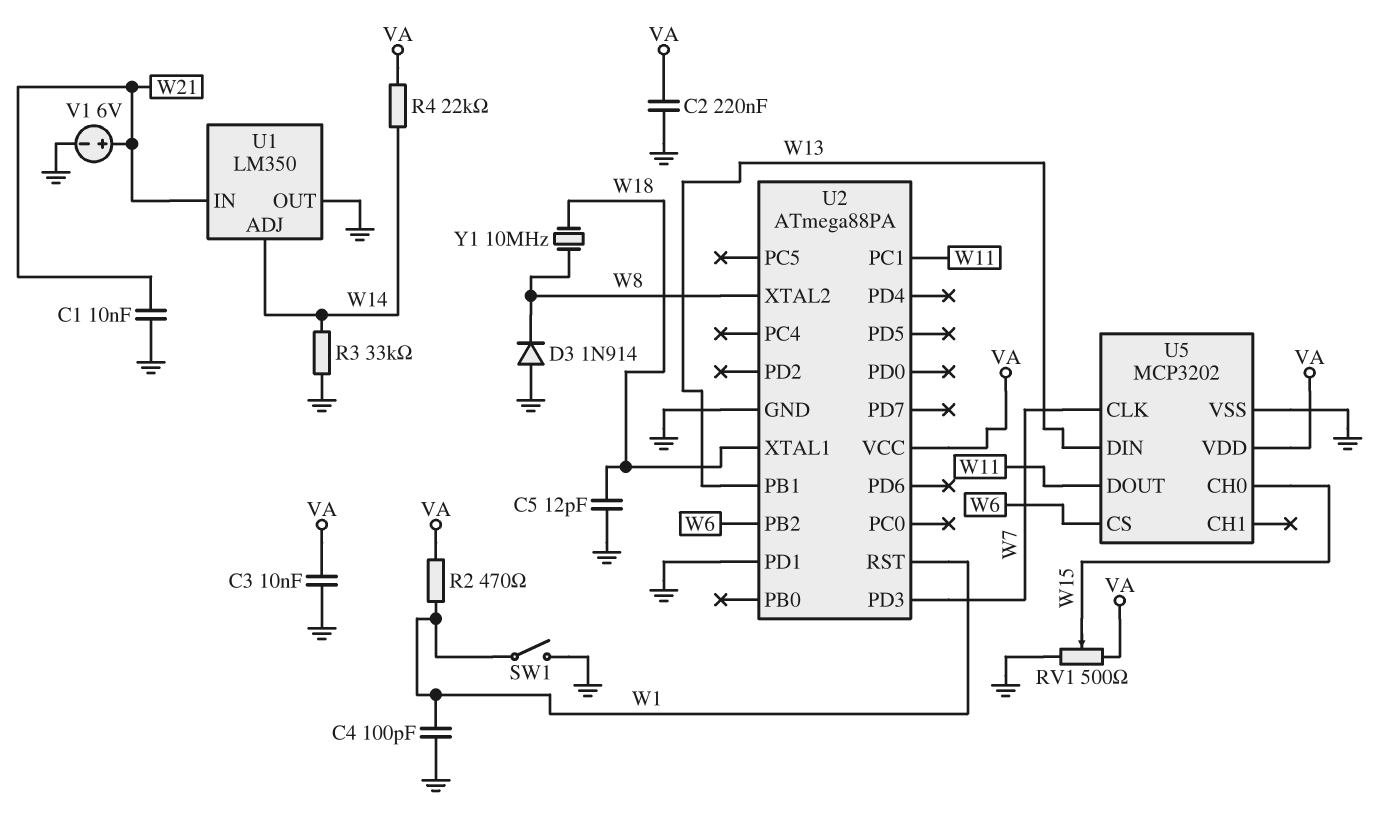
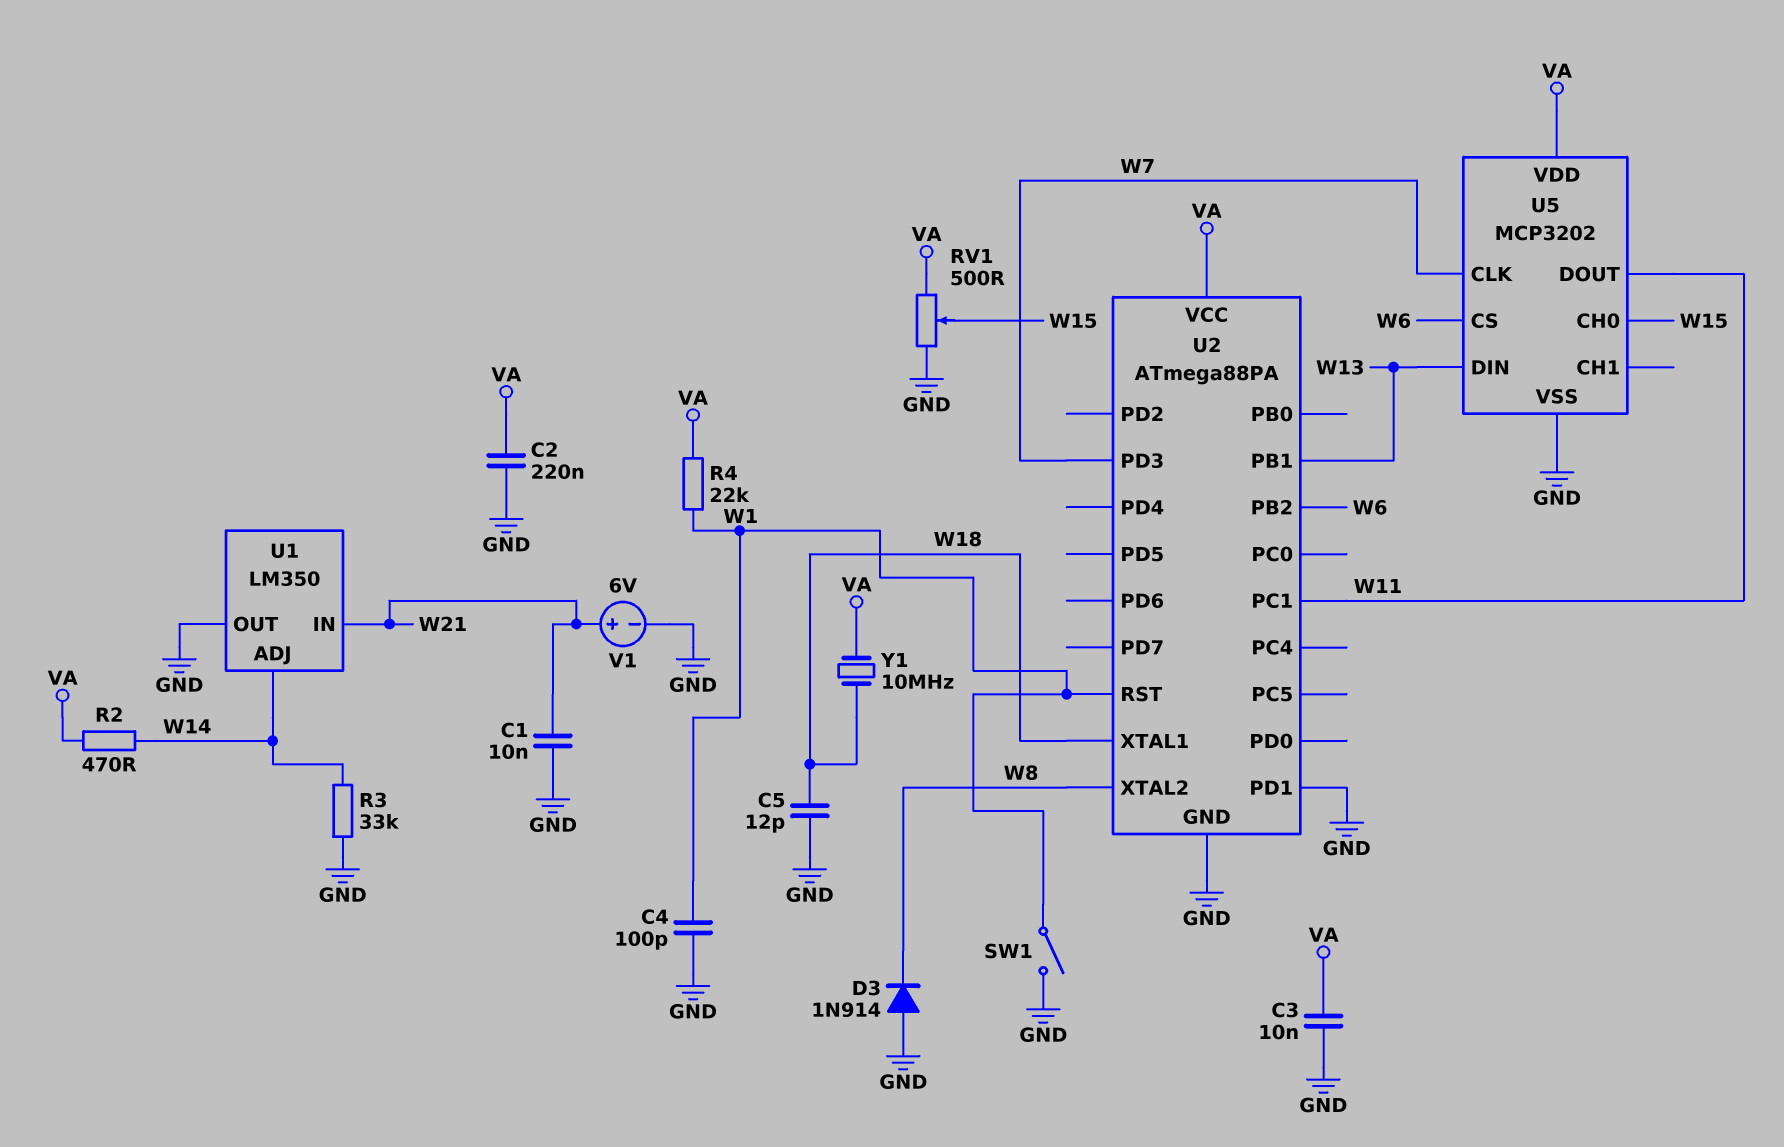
R2: 470 (VA, W1) -> 470 (VA, W14)
R4: 22k (VA, W14) -> 22k (VA, W1)
Y1: 10MHz (W8, W18) -> 10MHz (VA, W18)

